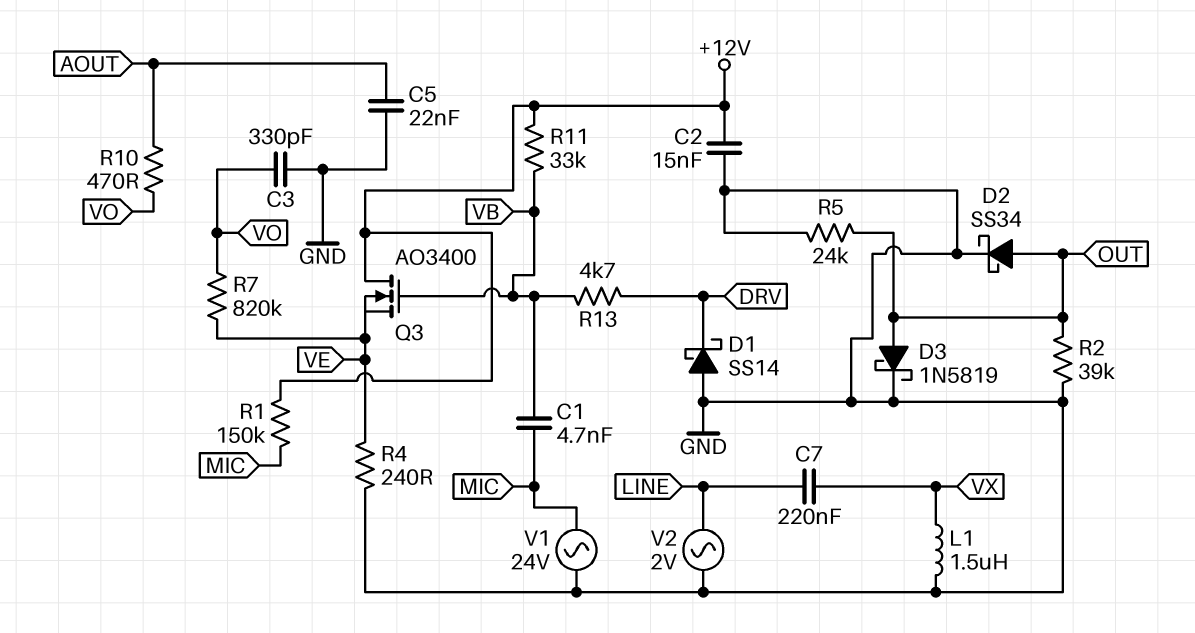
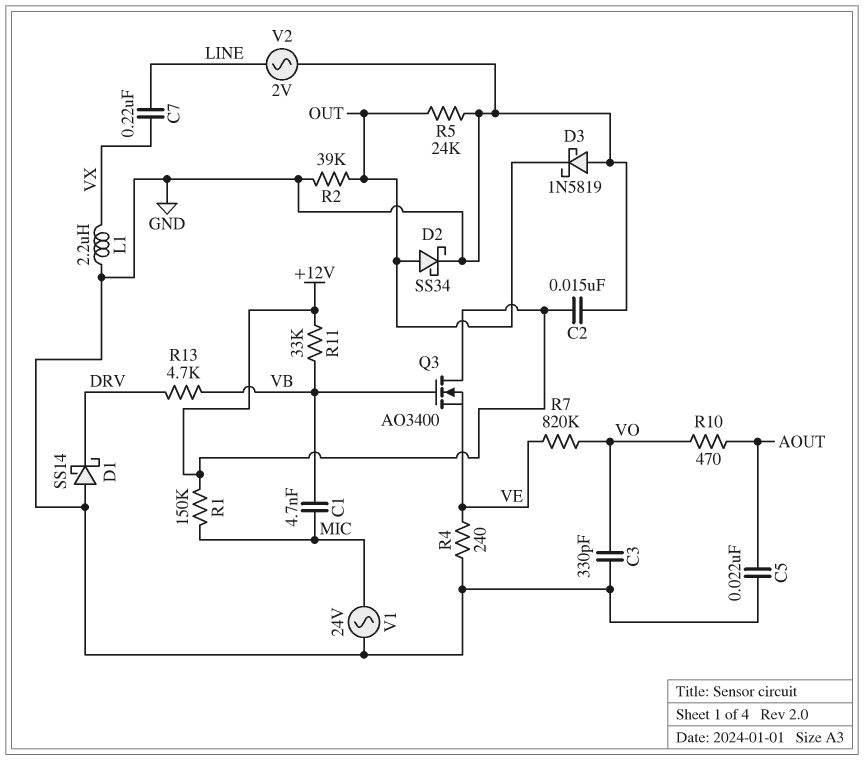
D3: schottky 1N5819 (A OUT, K GND) -> schottky 1N5819 (A GND, K OUT)
L1: 1.5uH (GND, VX) -> 2.2uH (GND, VX)

